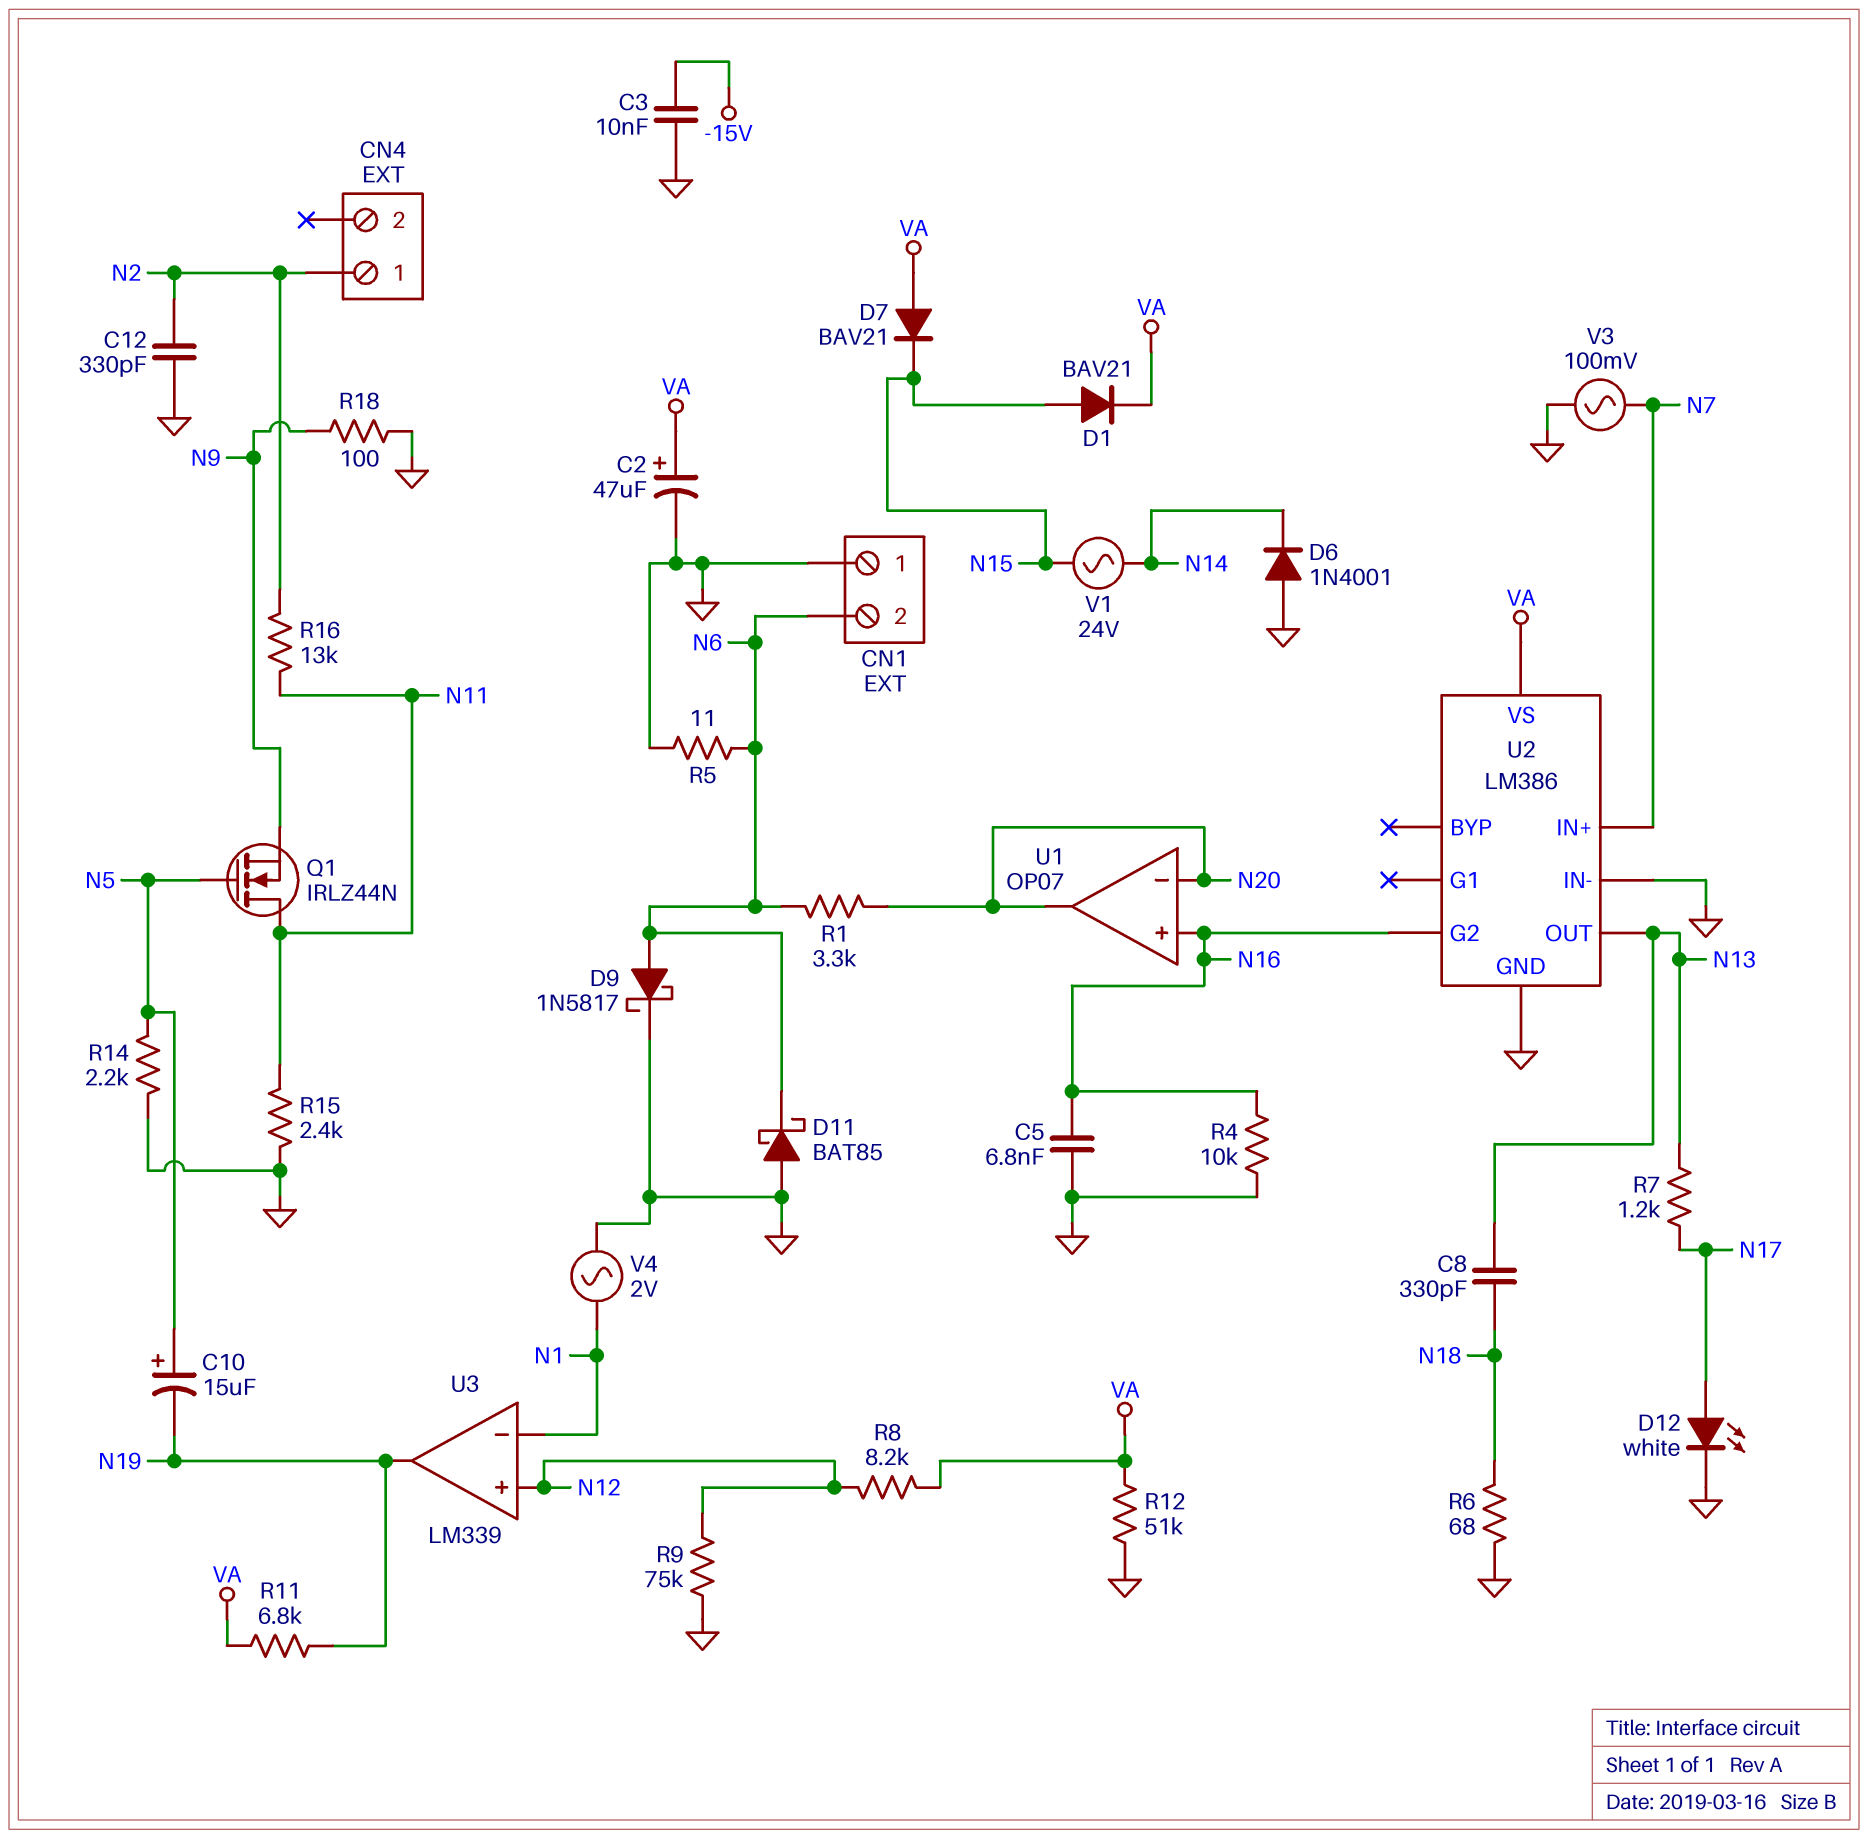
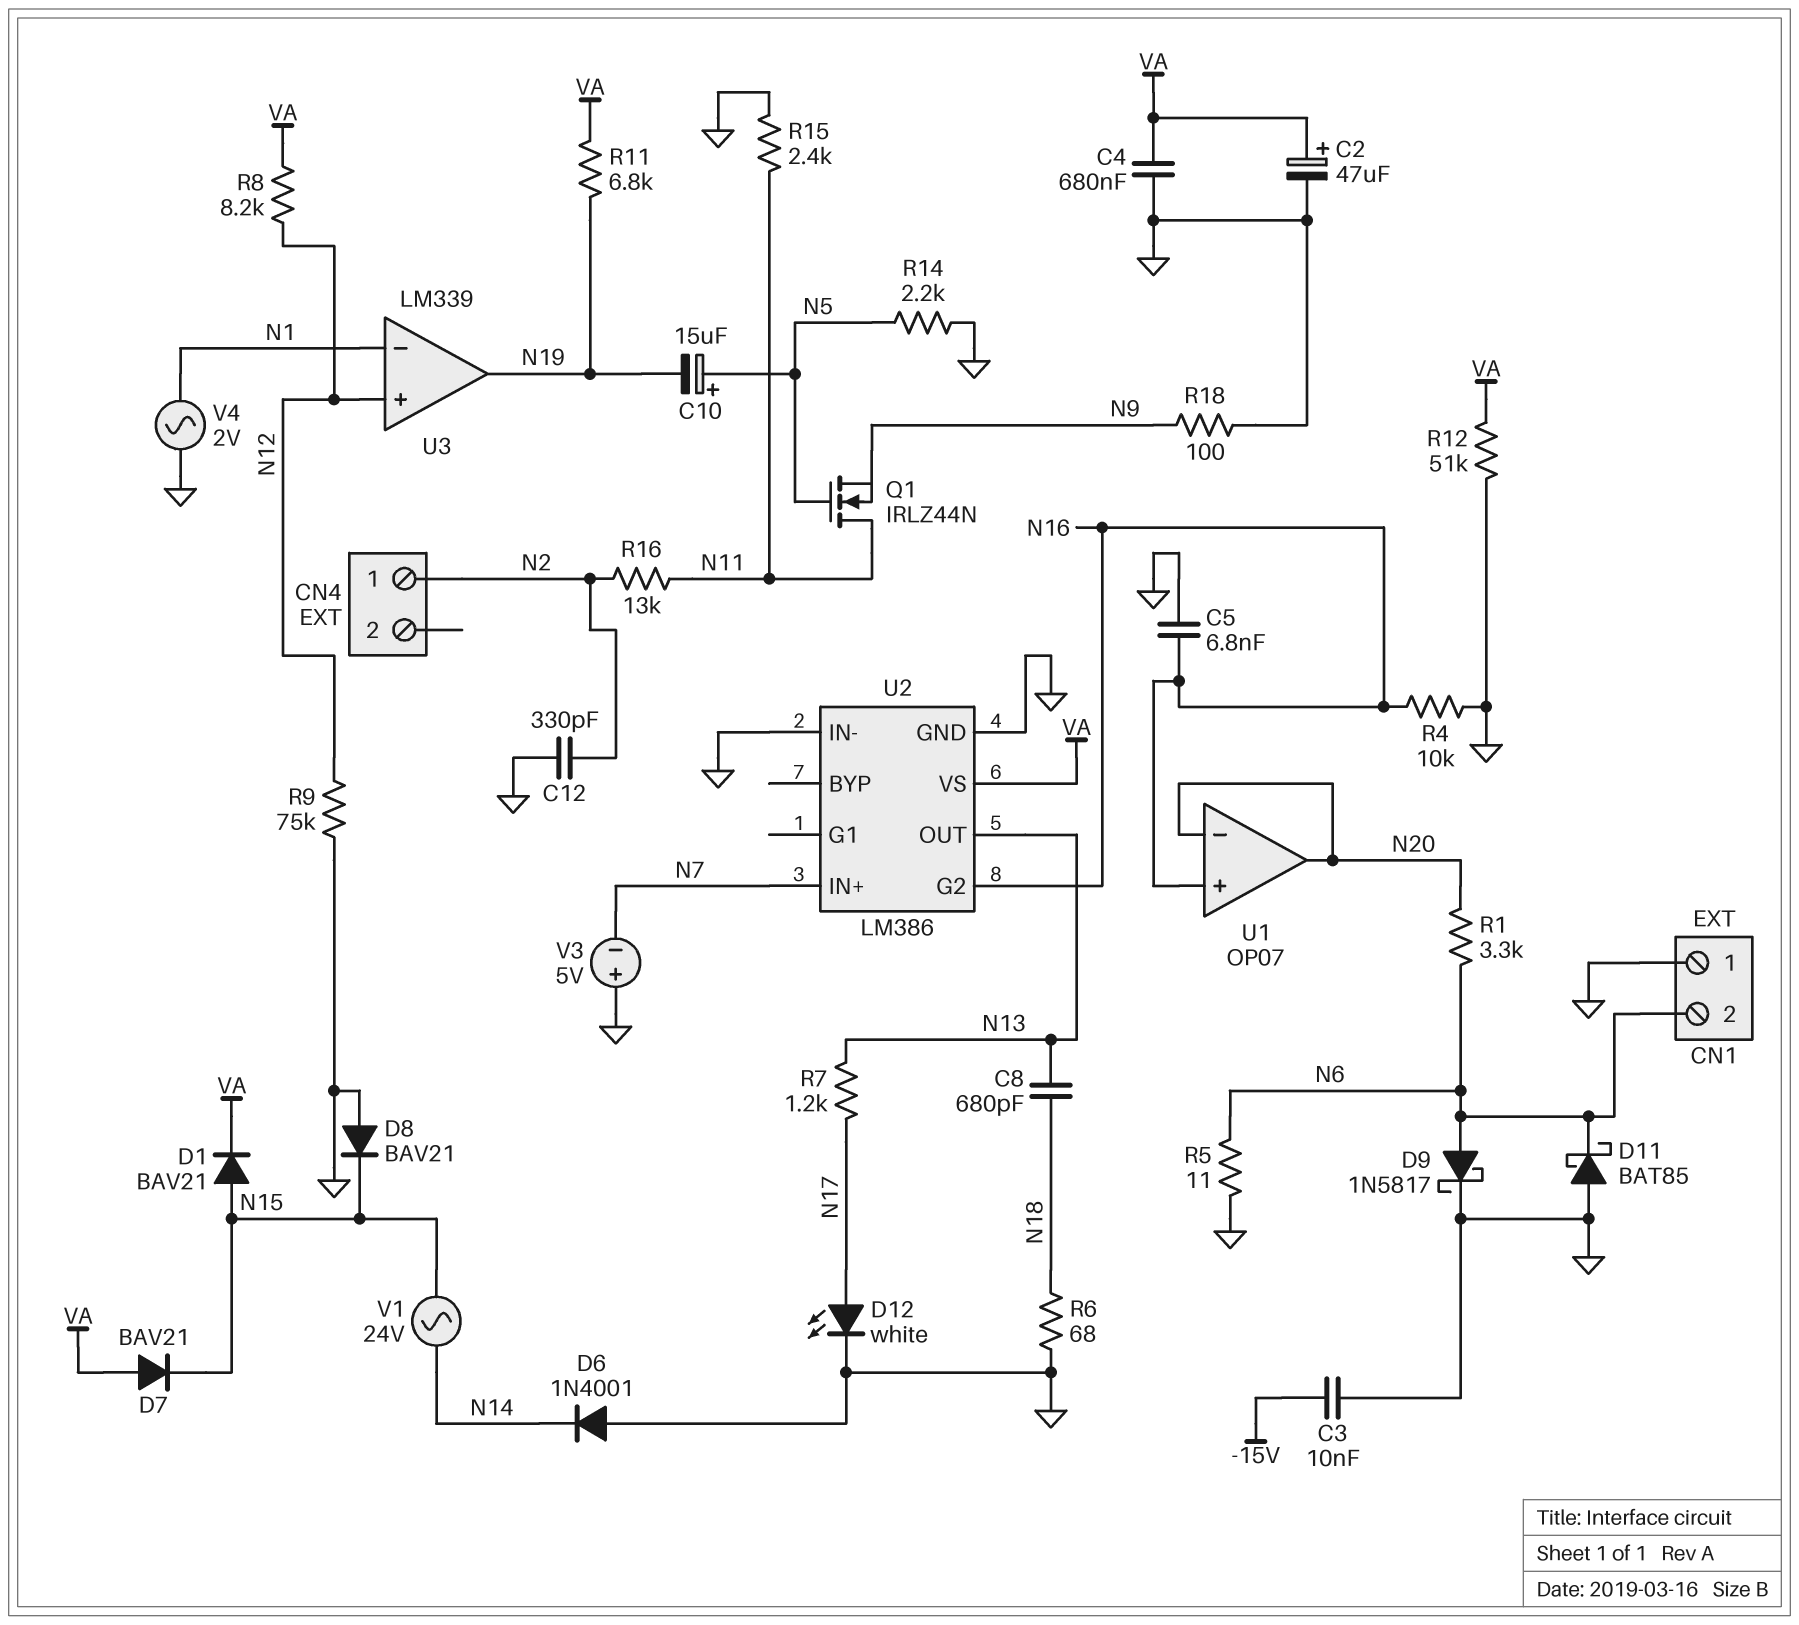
C4: none -> 680nF (GND, VA)
C8: 330pF (N13, N18) -> 680pF (N13, N18)
D8: none -> diode BAV21 (A GND, K N15)
V3: AC 100mV (GND, N7) -> 5V (plus GND, minus N7)

